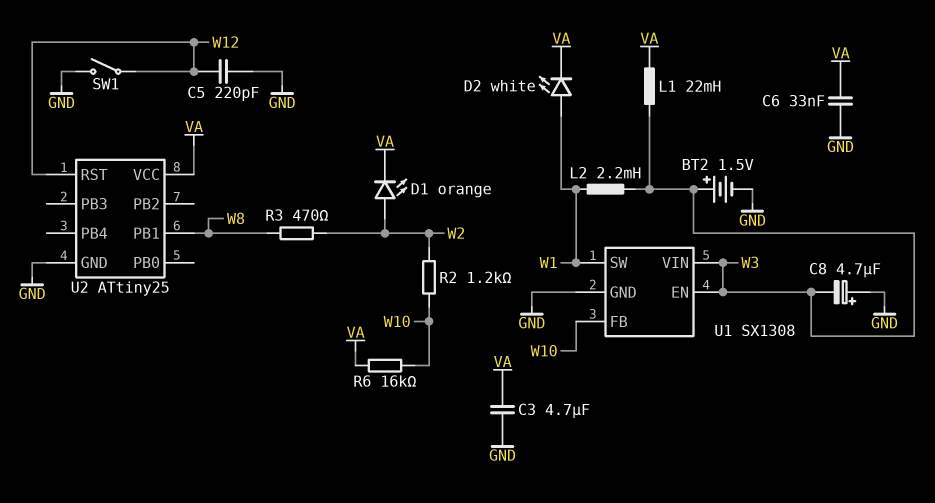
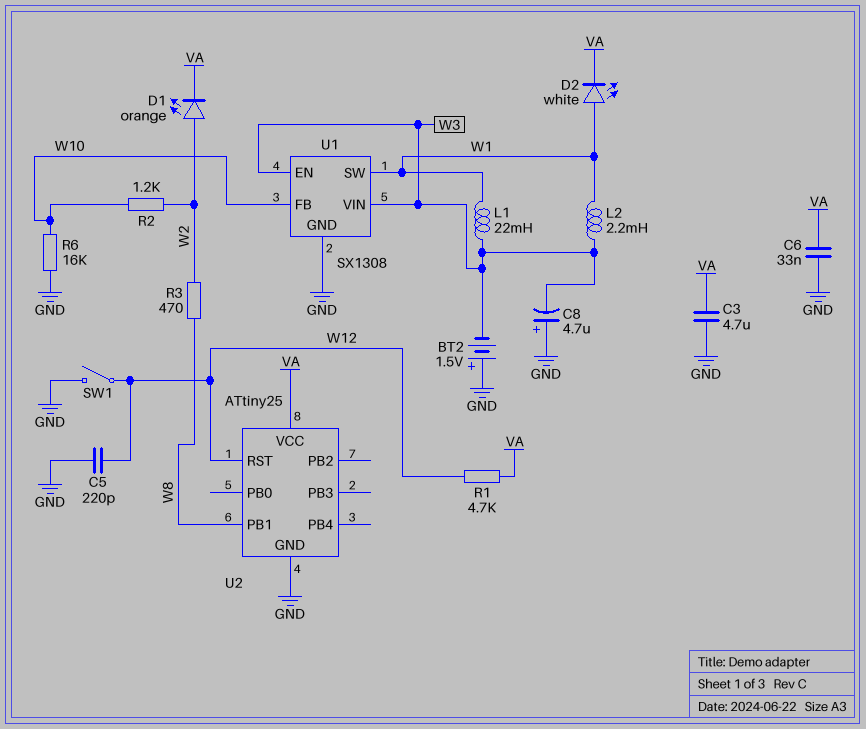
BT2: 1.5V (plus W3, minus GND) -> 1.5V (plus GND, minus W3)
L1: 22mH (VA, W3) -> 22mH (W1, W3)
R1: none -> 4.7k (VA, W12)
R6: 16k (VA, W10) -> 16k (GND, W10)

